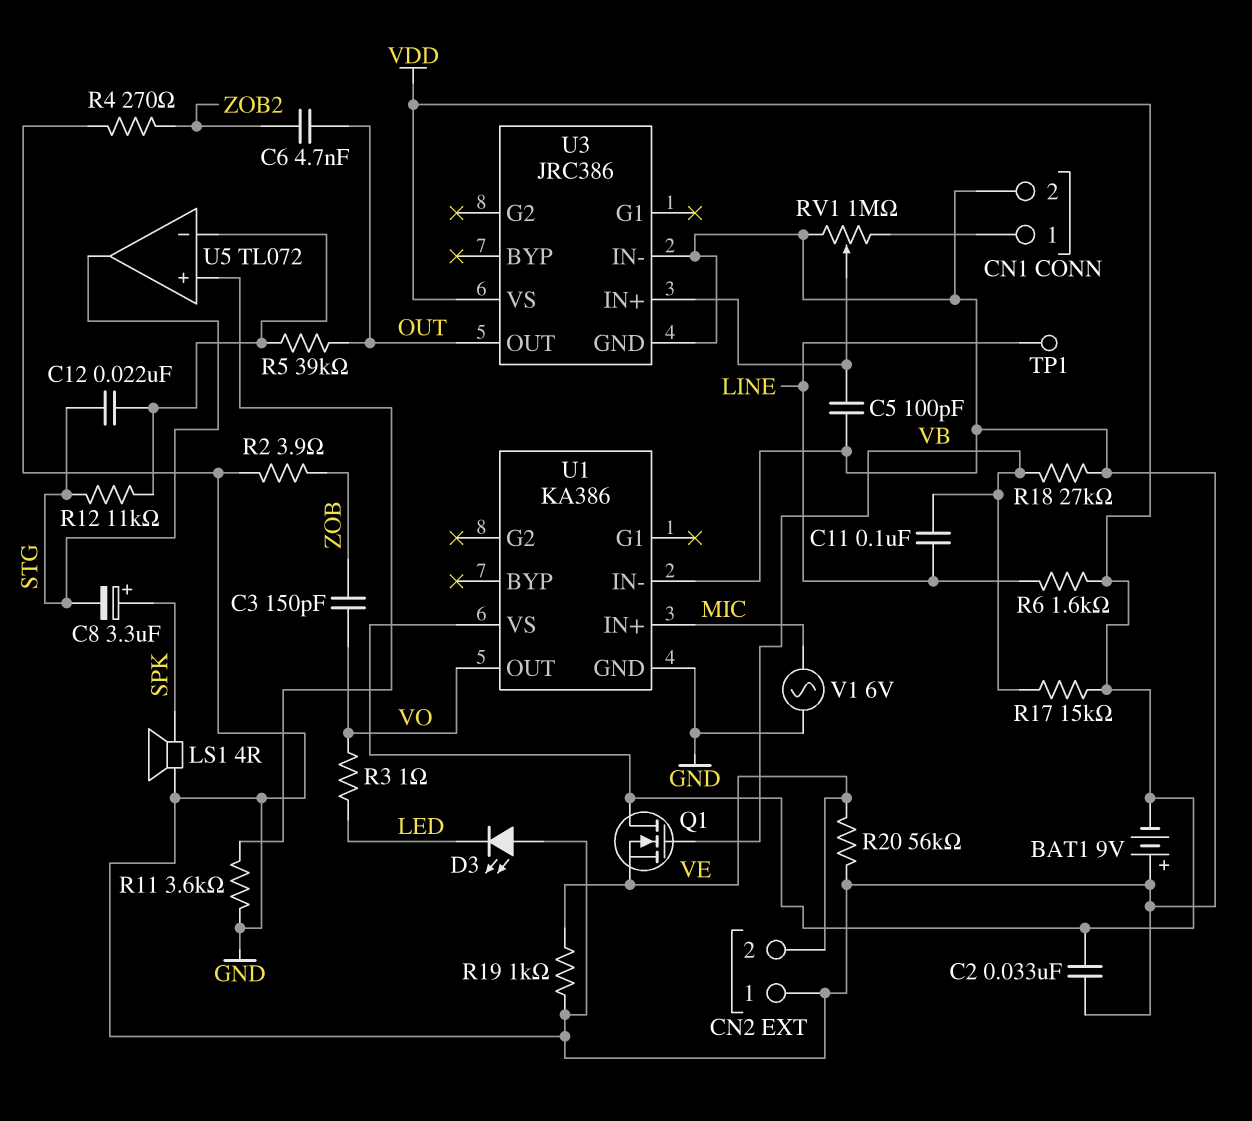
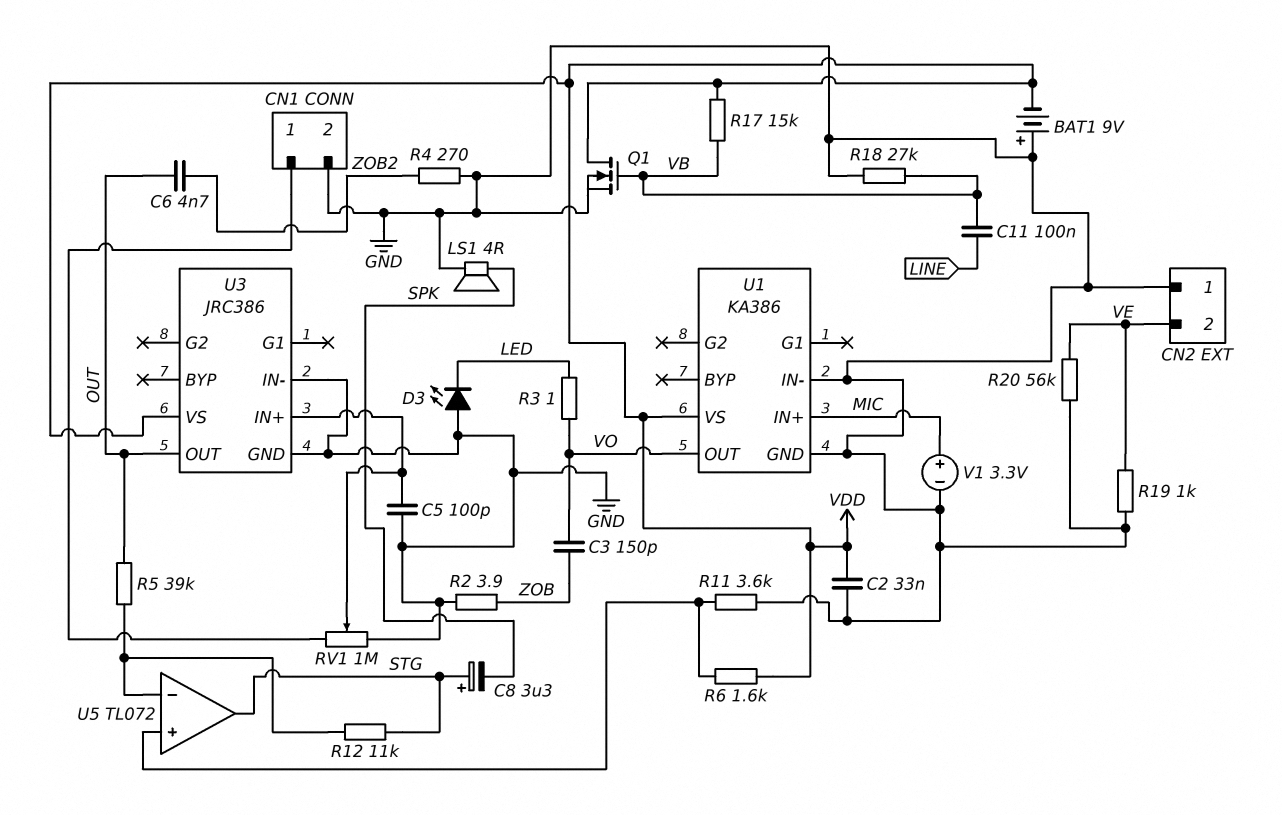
C8: 3.3uF (plus SPK, minus STG) -> 3.3uF (plus STG, minus SPK)
C12: 22nF (STG, U5/in-) -> none
Q1: NMOS (G VB, D VDD, S VE) -> NMOS (G VB, D VDD, S GND)
R6: 1.6k (LINE, VDD) -> 1.6k (U5/in+, VDD)
TP1: test point (LINE) -> none
V1: AC 6V (GND, MIC) -> 3.3V (plus MIC, minus GND)

